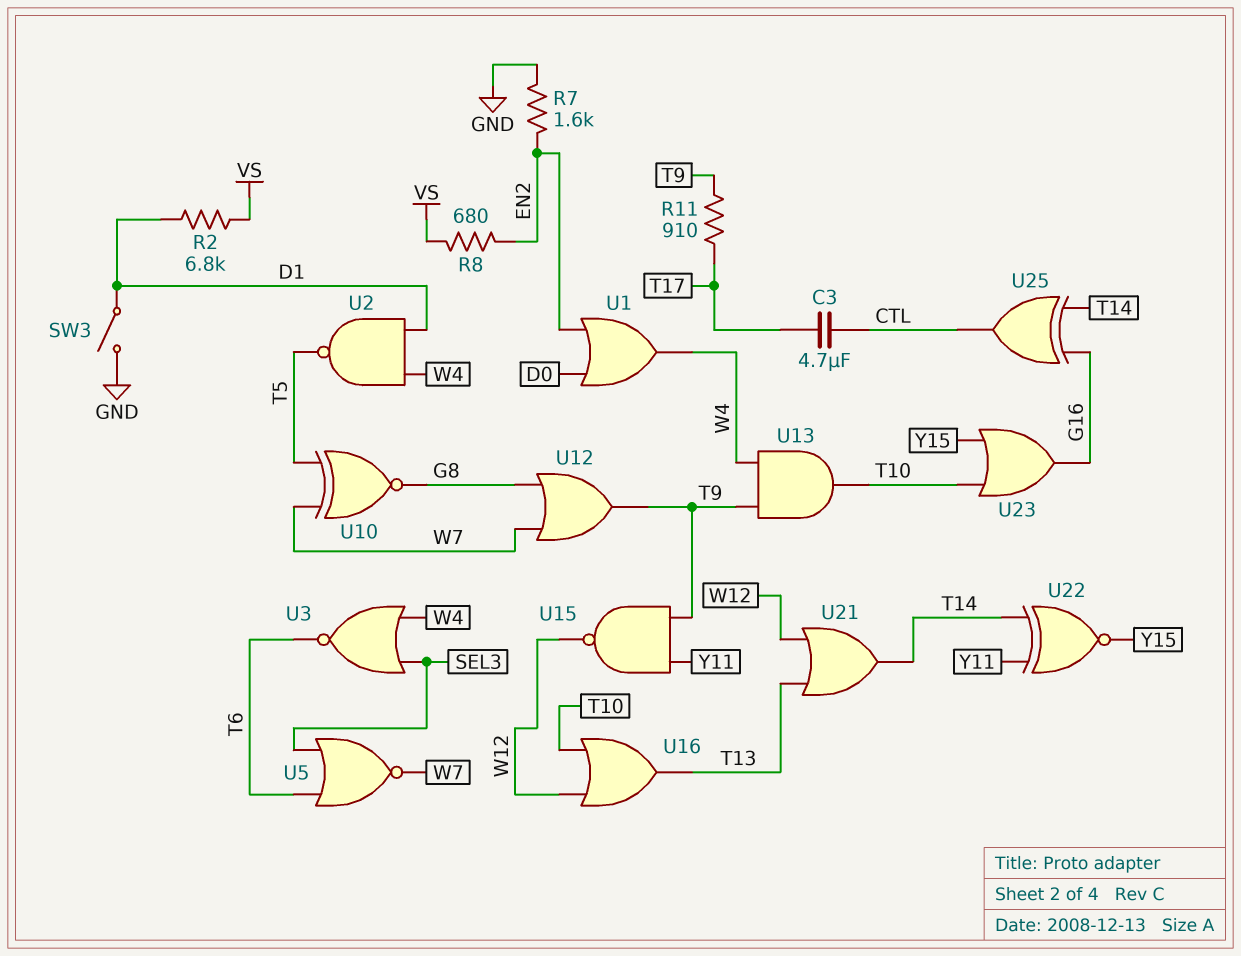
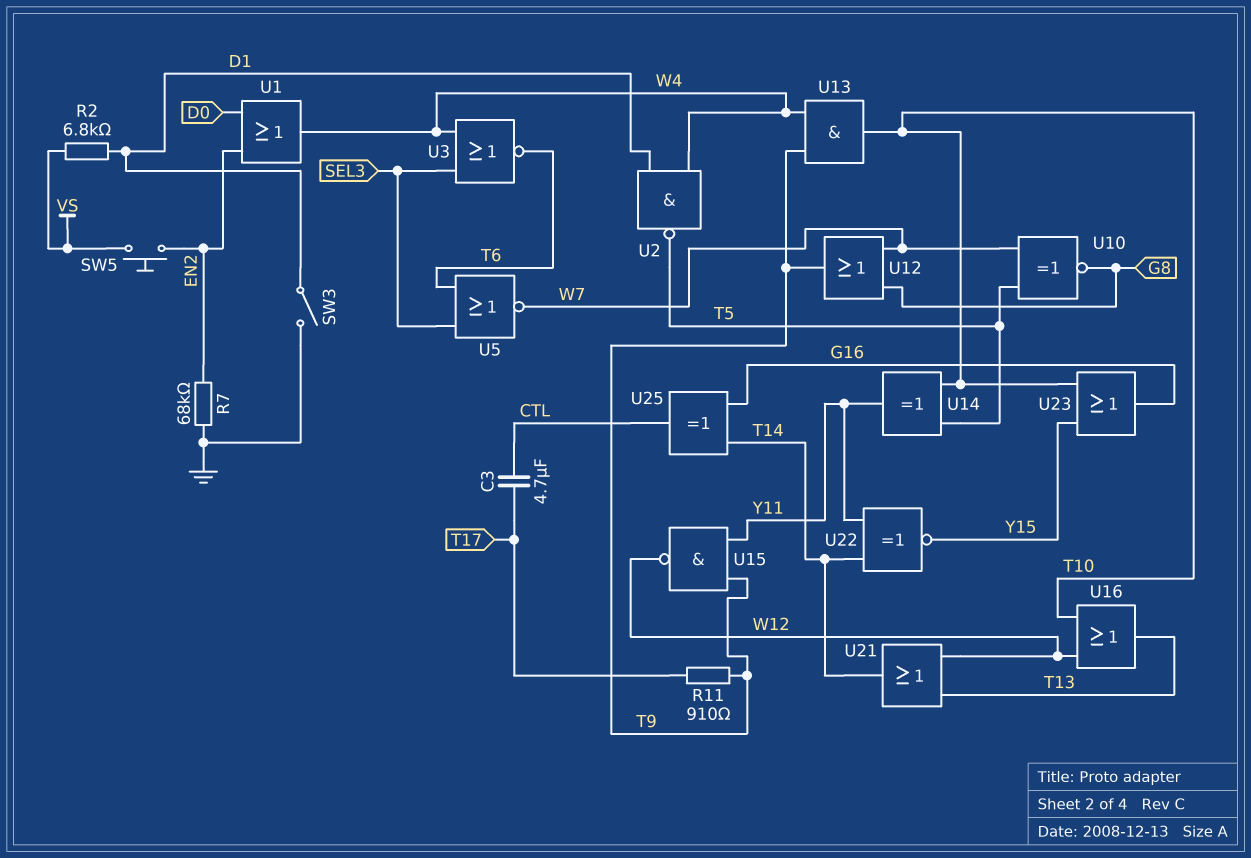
R7: 1.6k (EN2, GND) -> 68k (EN2, GND)
R8: 680 (EN2, VS) -> none
SW5: none -> button (EN2, VS)
U14: none -> XOR (in T5, in T10, out Y11)

